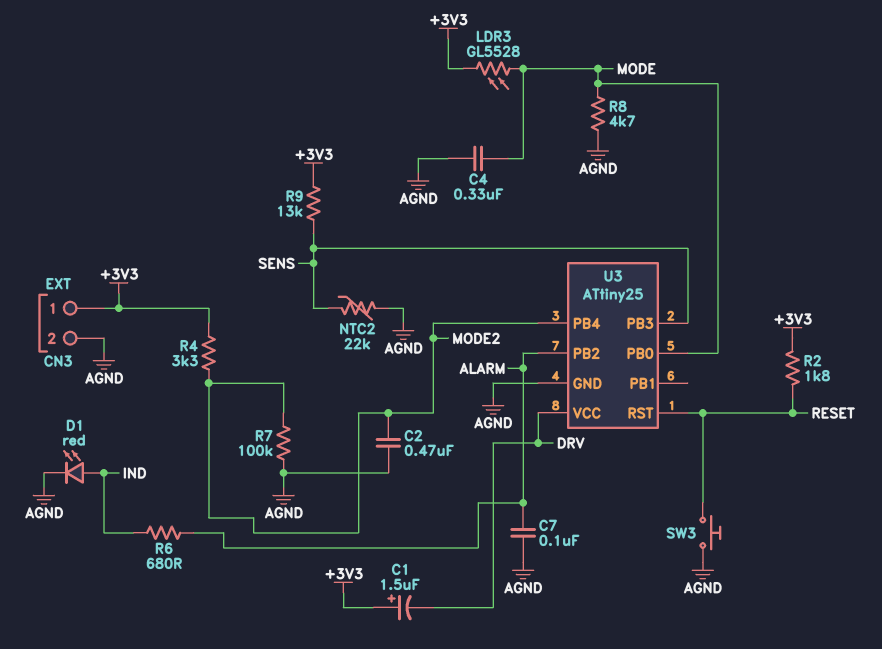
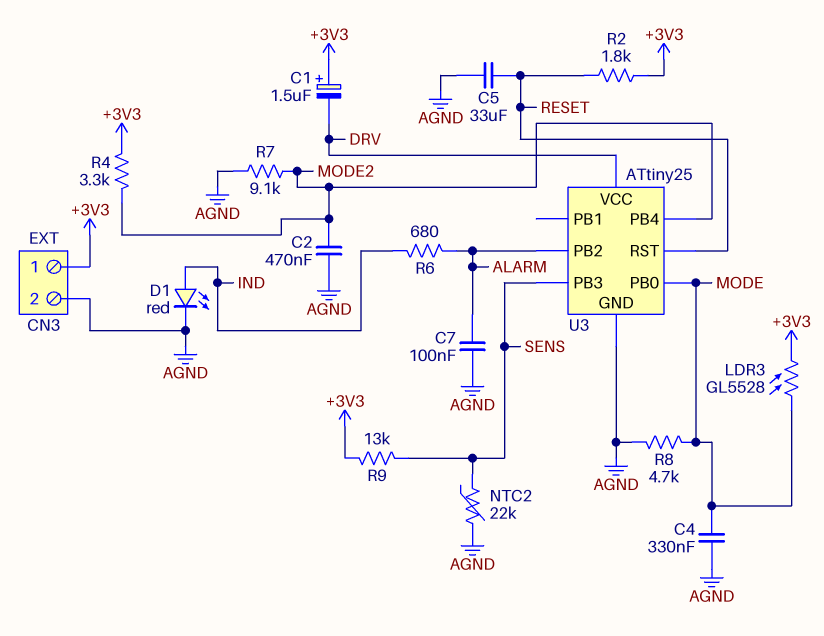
C5: none -> 33uF (AGND, RESET)
R7: 100k (AGND, MODE2) -> 9.1k (AGND, MODE2)
SW3: button (AGND, RESET) -> none

